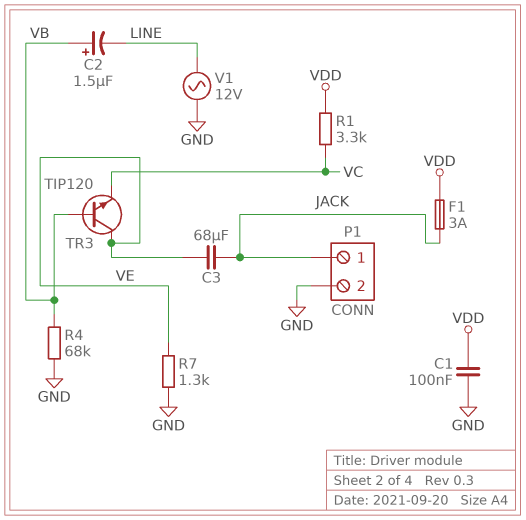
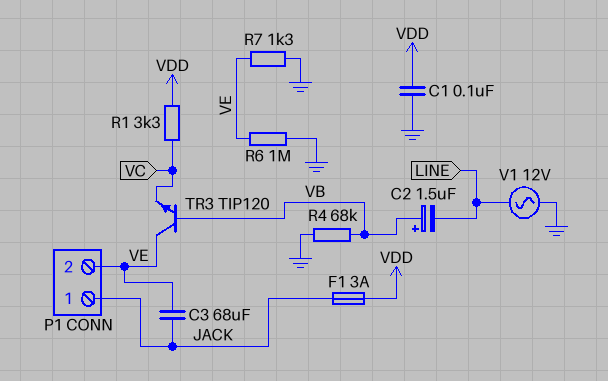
P1 pin 2: GND -> VE
R6: none -> 1M (GND, VE)

